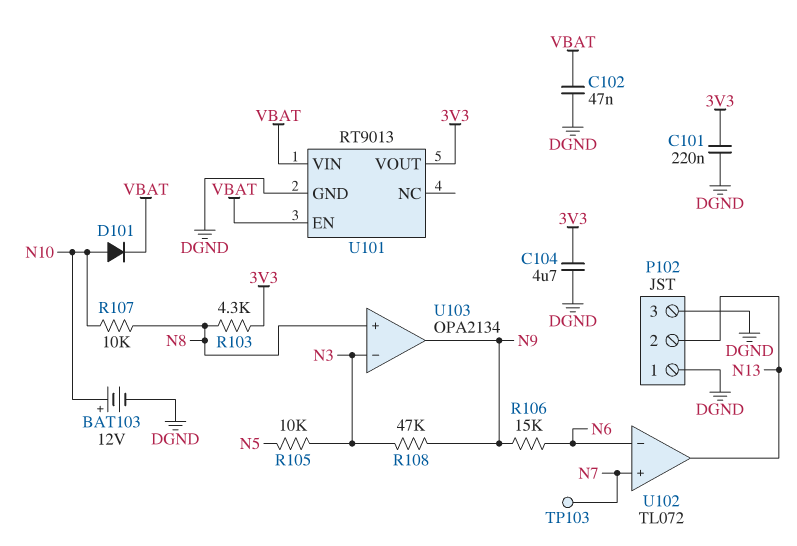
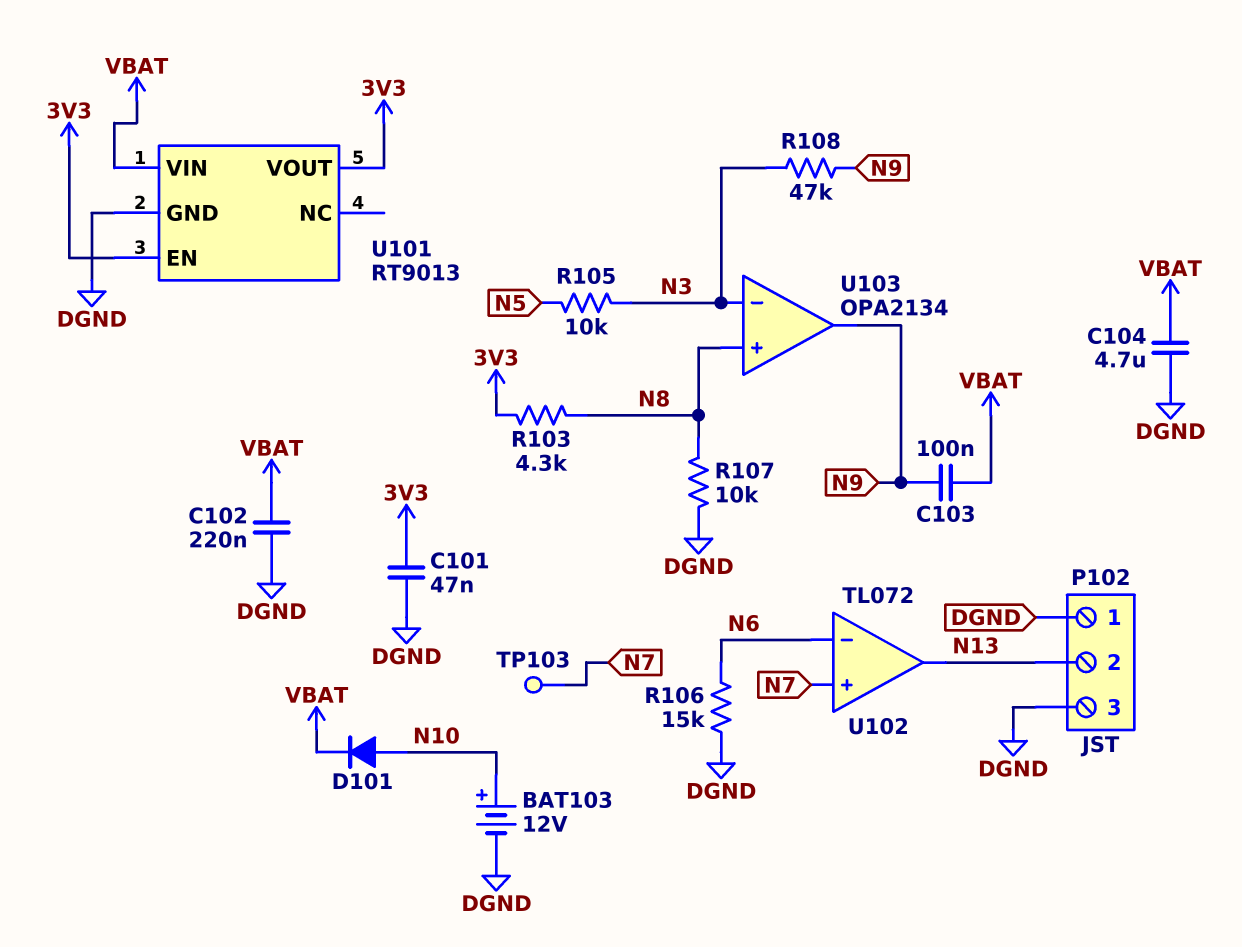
C101: 220nF (3V3, DGND) -> 47nF (3V3, DGND)
C102: 47nF (DGND, VBAT) -> 220nF (DGND, VBAT)
C103: none -> 100nF (N9, VBAT)
C104: 4.7uF (3V3, DGND) -> 4.7uF (DGND, VBAT)
R106: 15k (N6, N9) -> 15k (DGND, N6)
R107: 10k (N8, N10) -> 10k (DGND, N8)
U101 pin EN: VBAT -> 3V3

